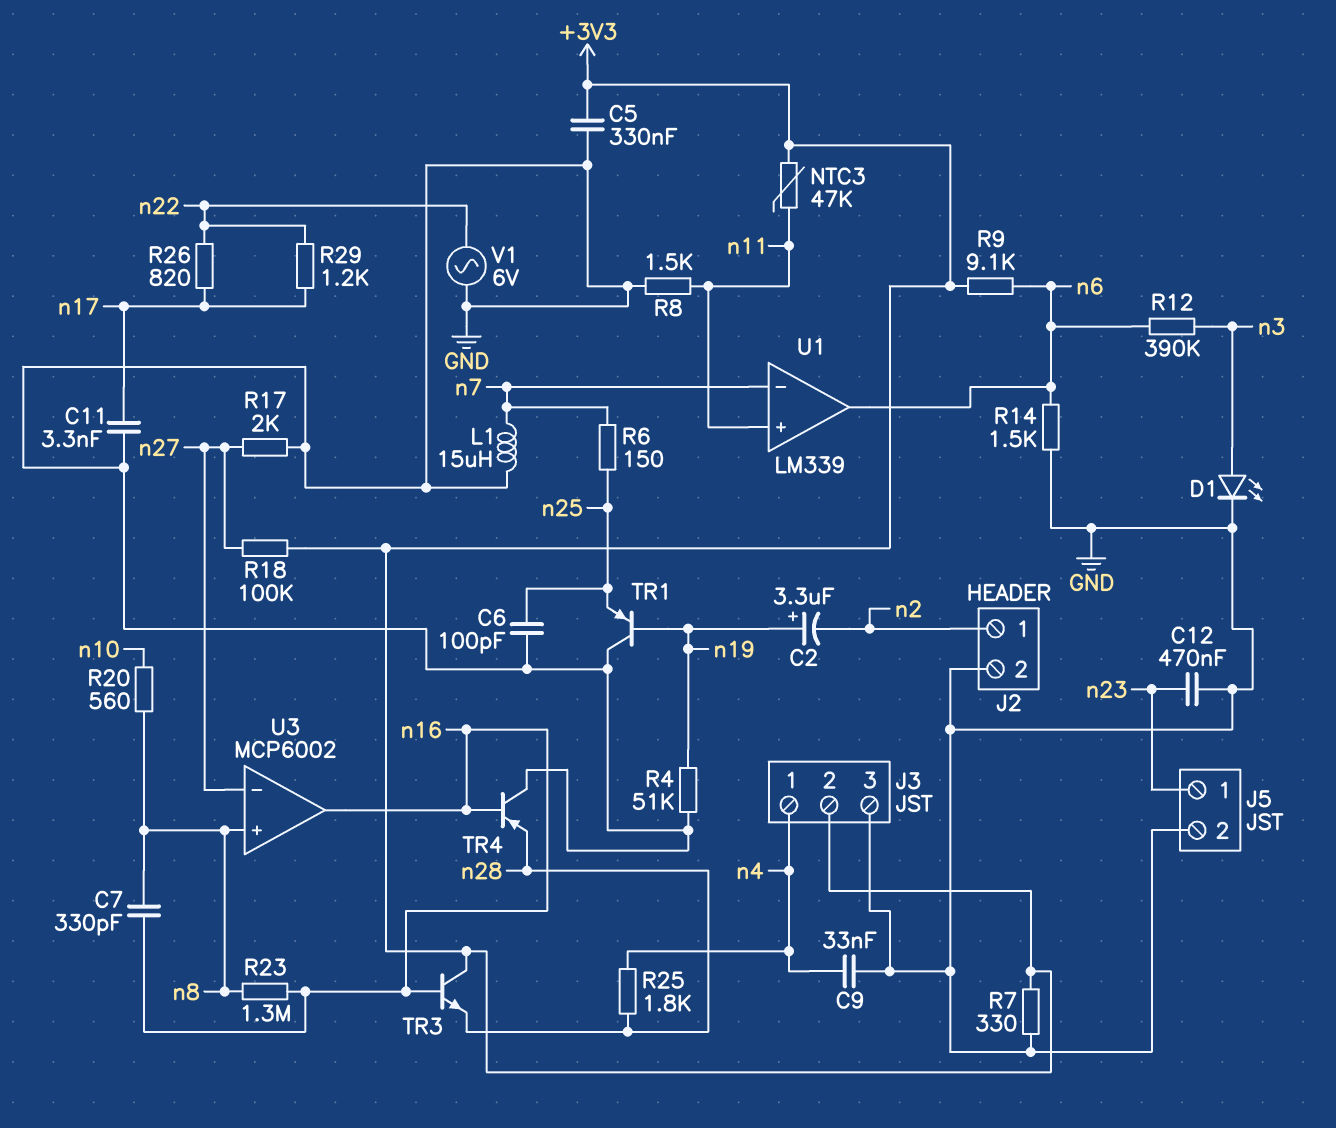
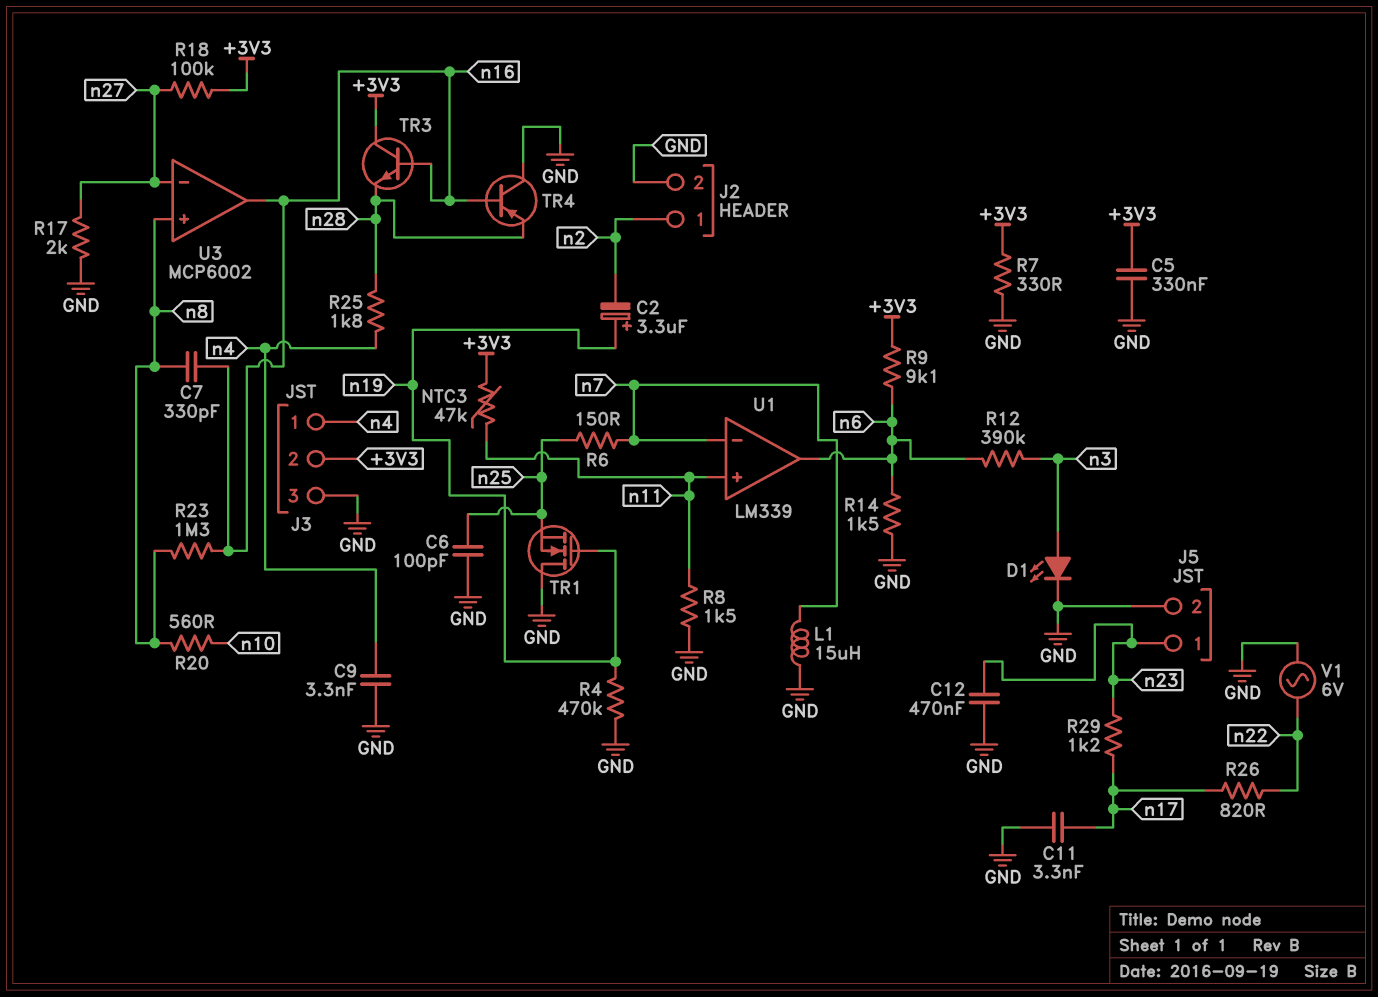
C9: 33nF (GND, n4) -> 3.3nF (GND, n4)
R4: 51k (GND, n19) -> 470k (GND, n19)
R29: 1.2k (n17, n22) -> 1.2k (n17, n23)
TR1: PNP (B n19, C GND, E n25) -> NMOS (G n19, D GND, S n25)

